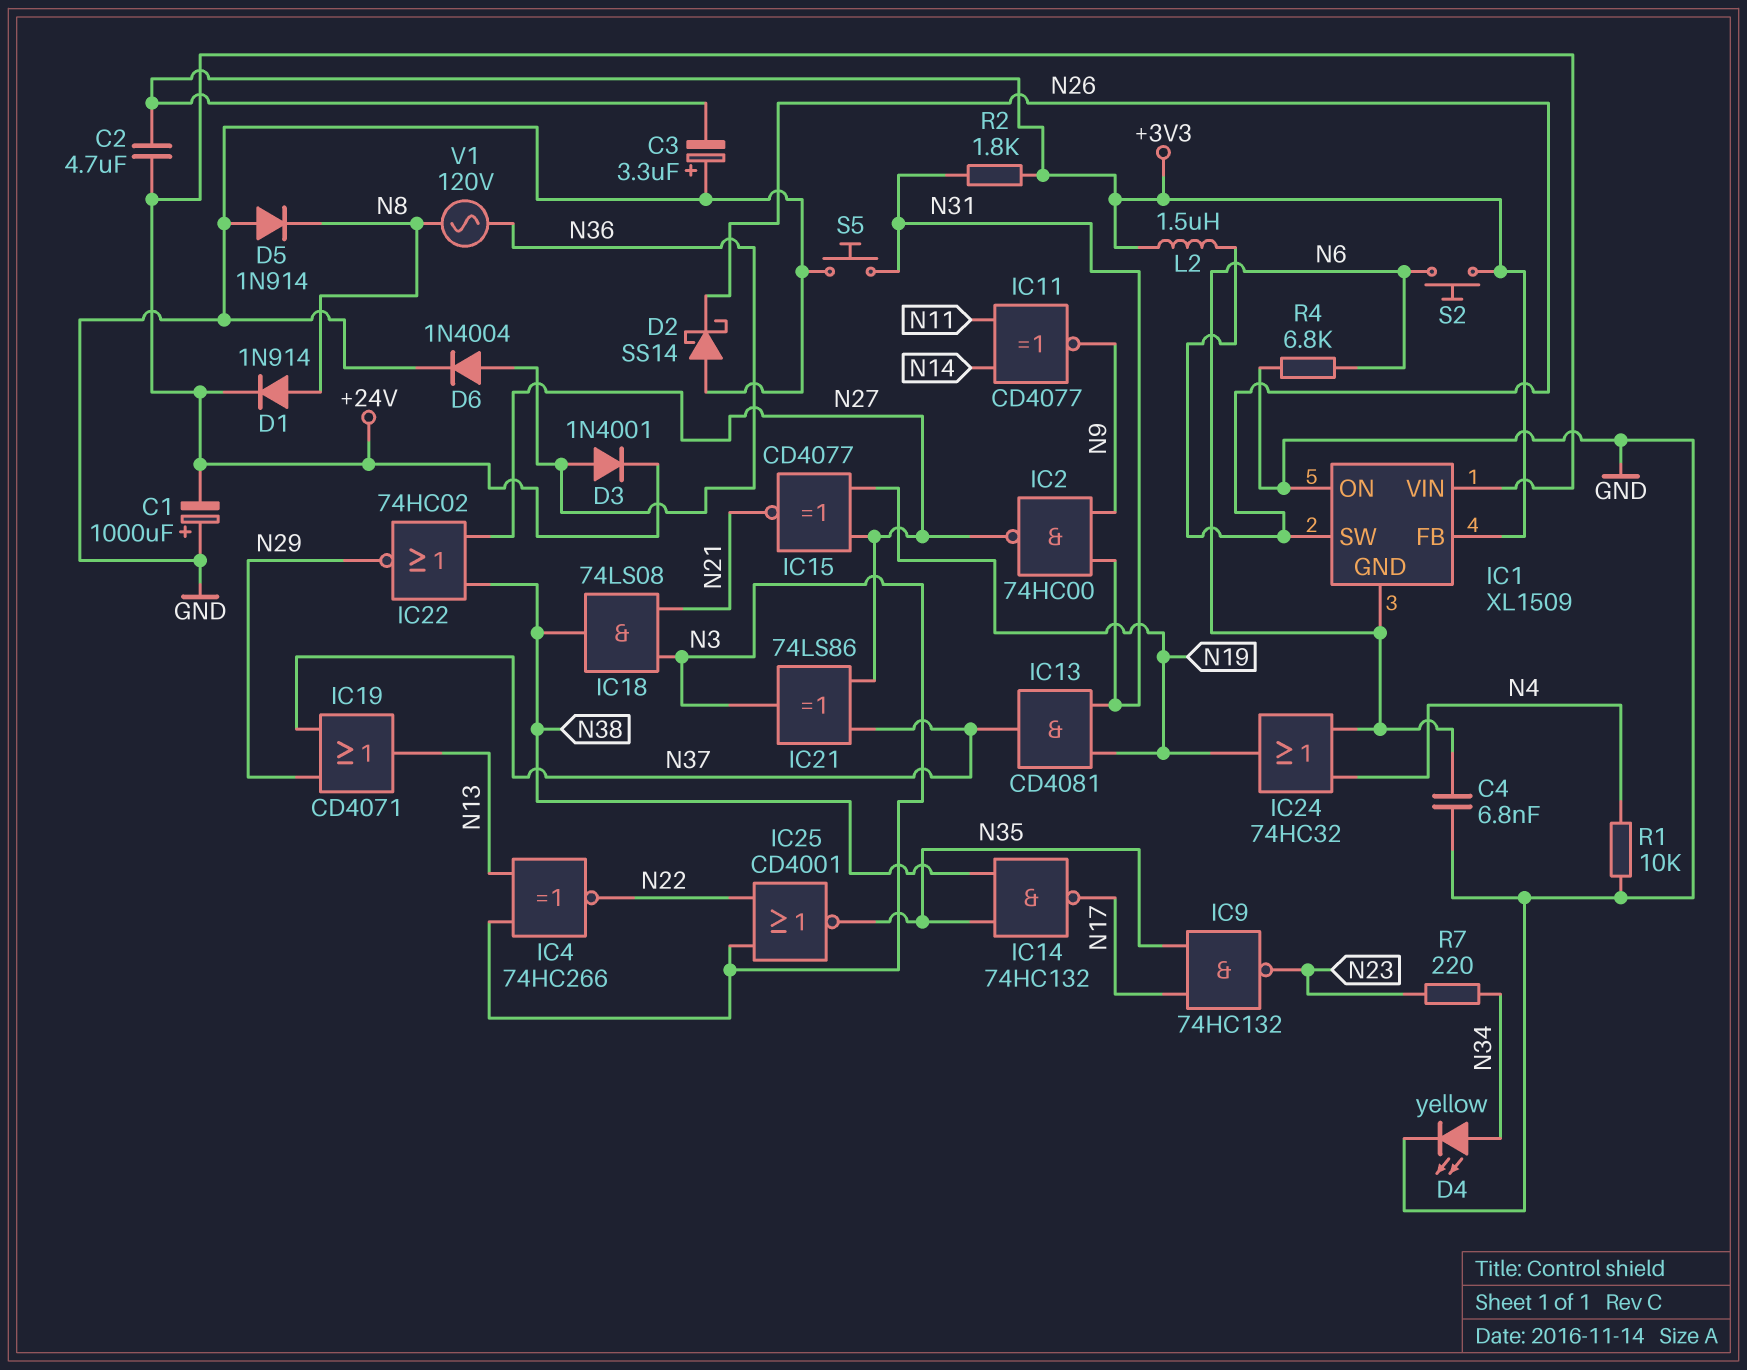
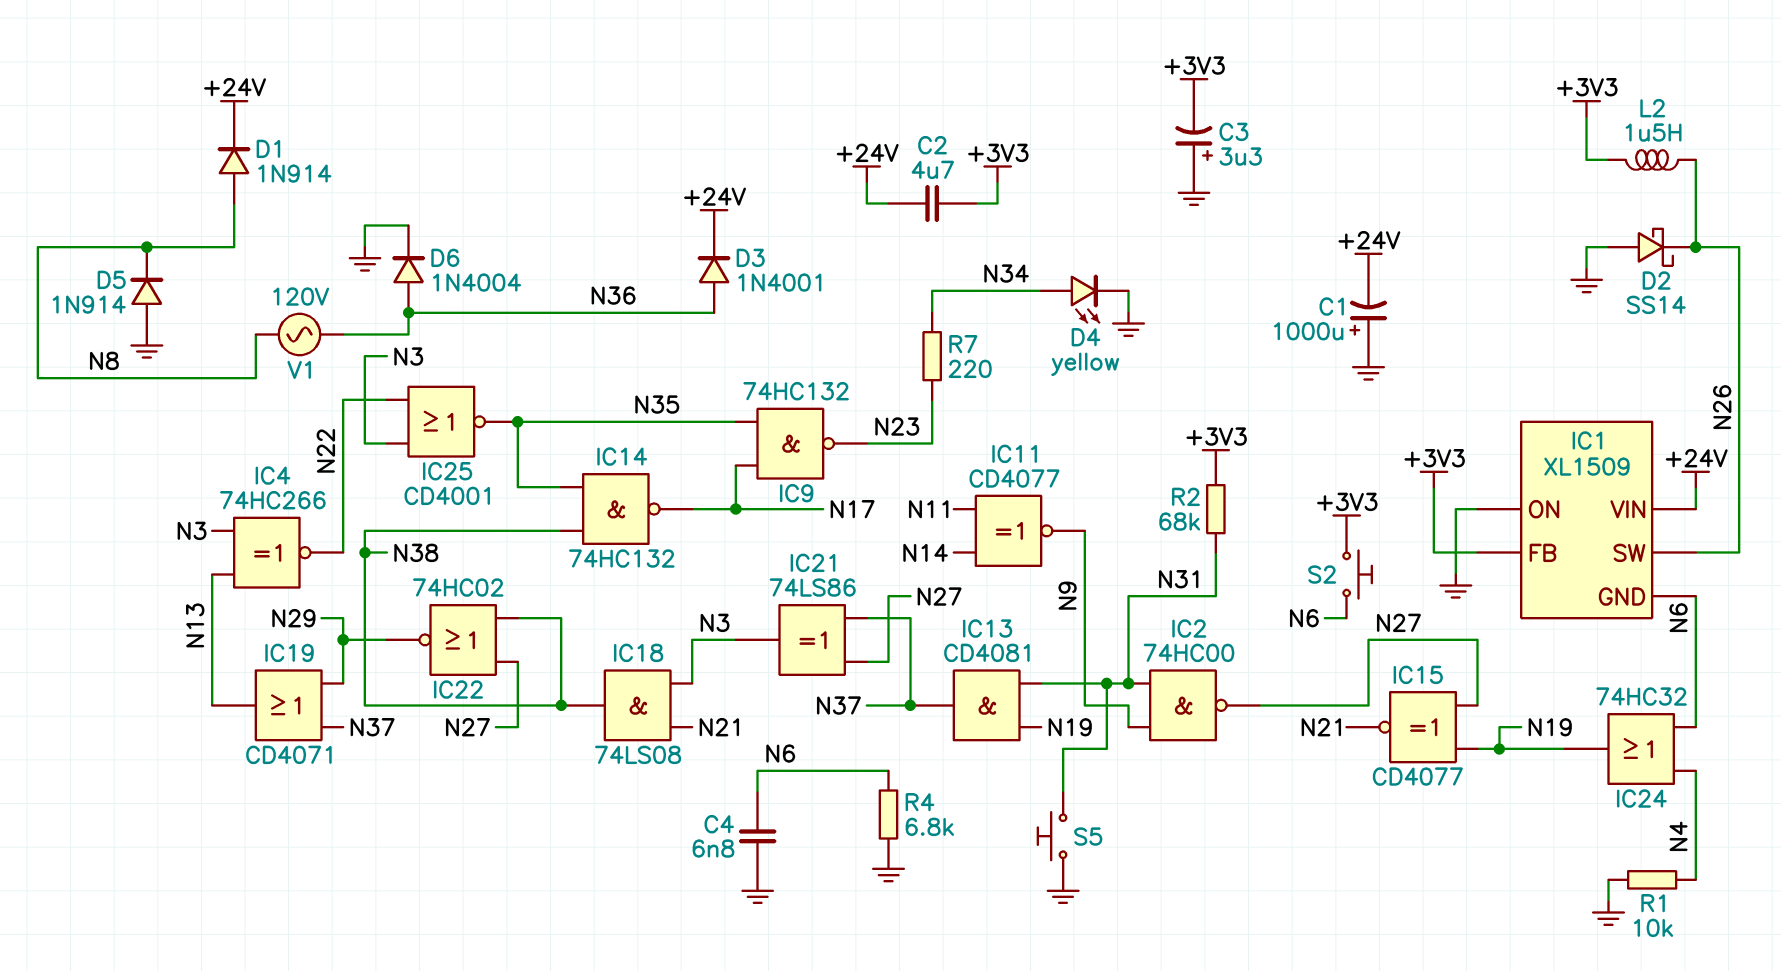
R2: 1.8k (+3V3, N31) -> 68k (+3V3, N31)

